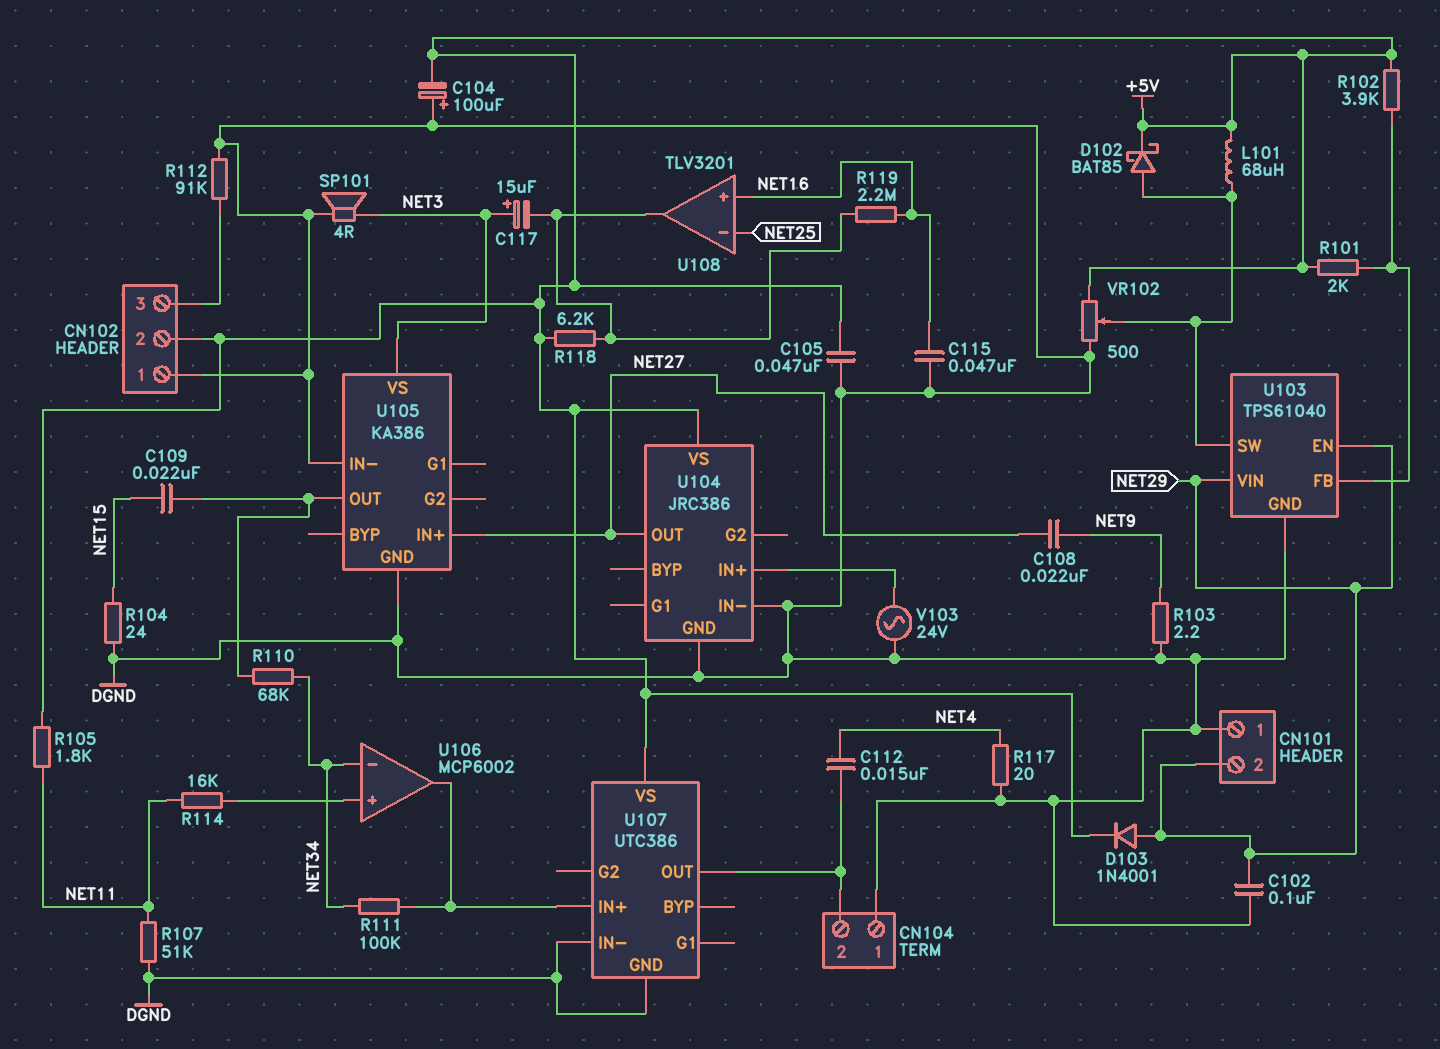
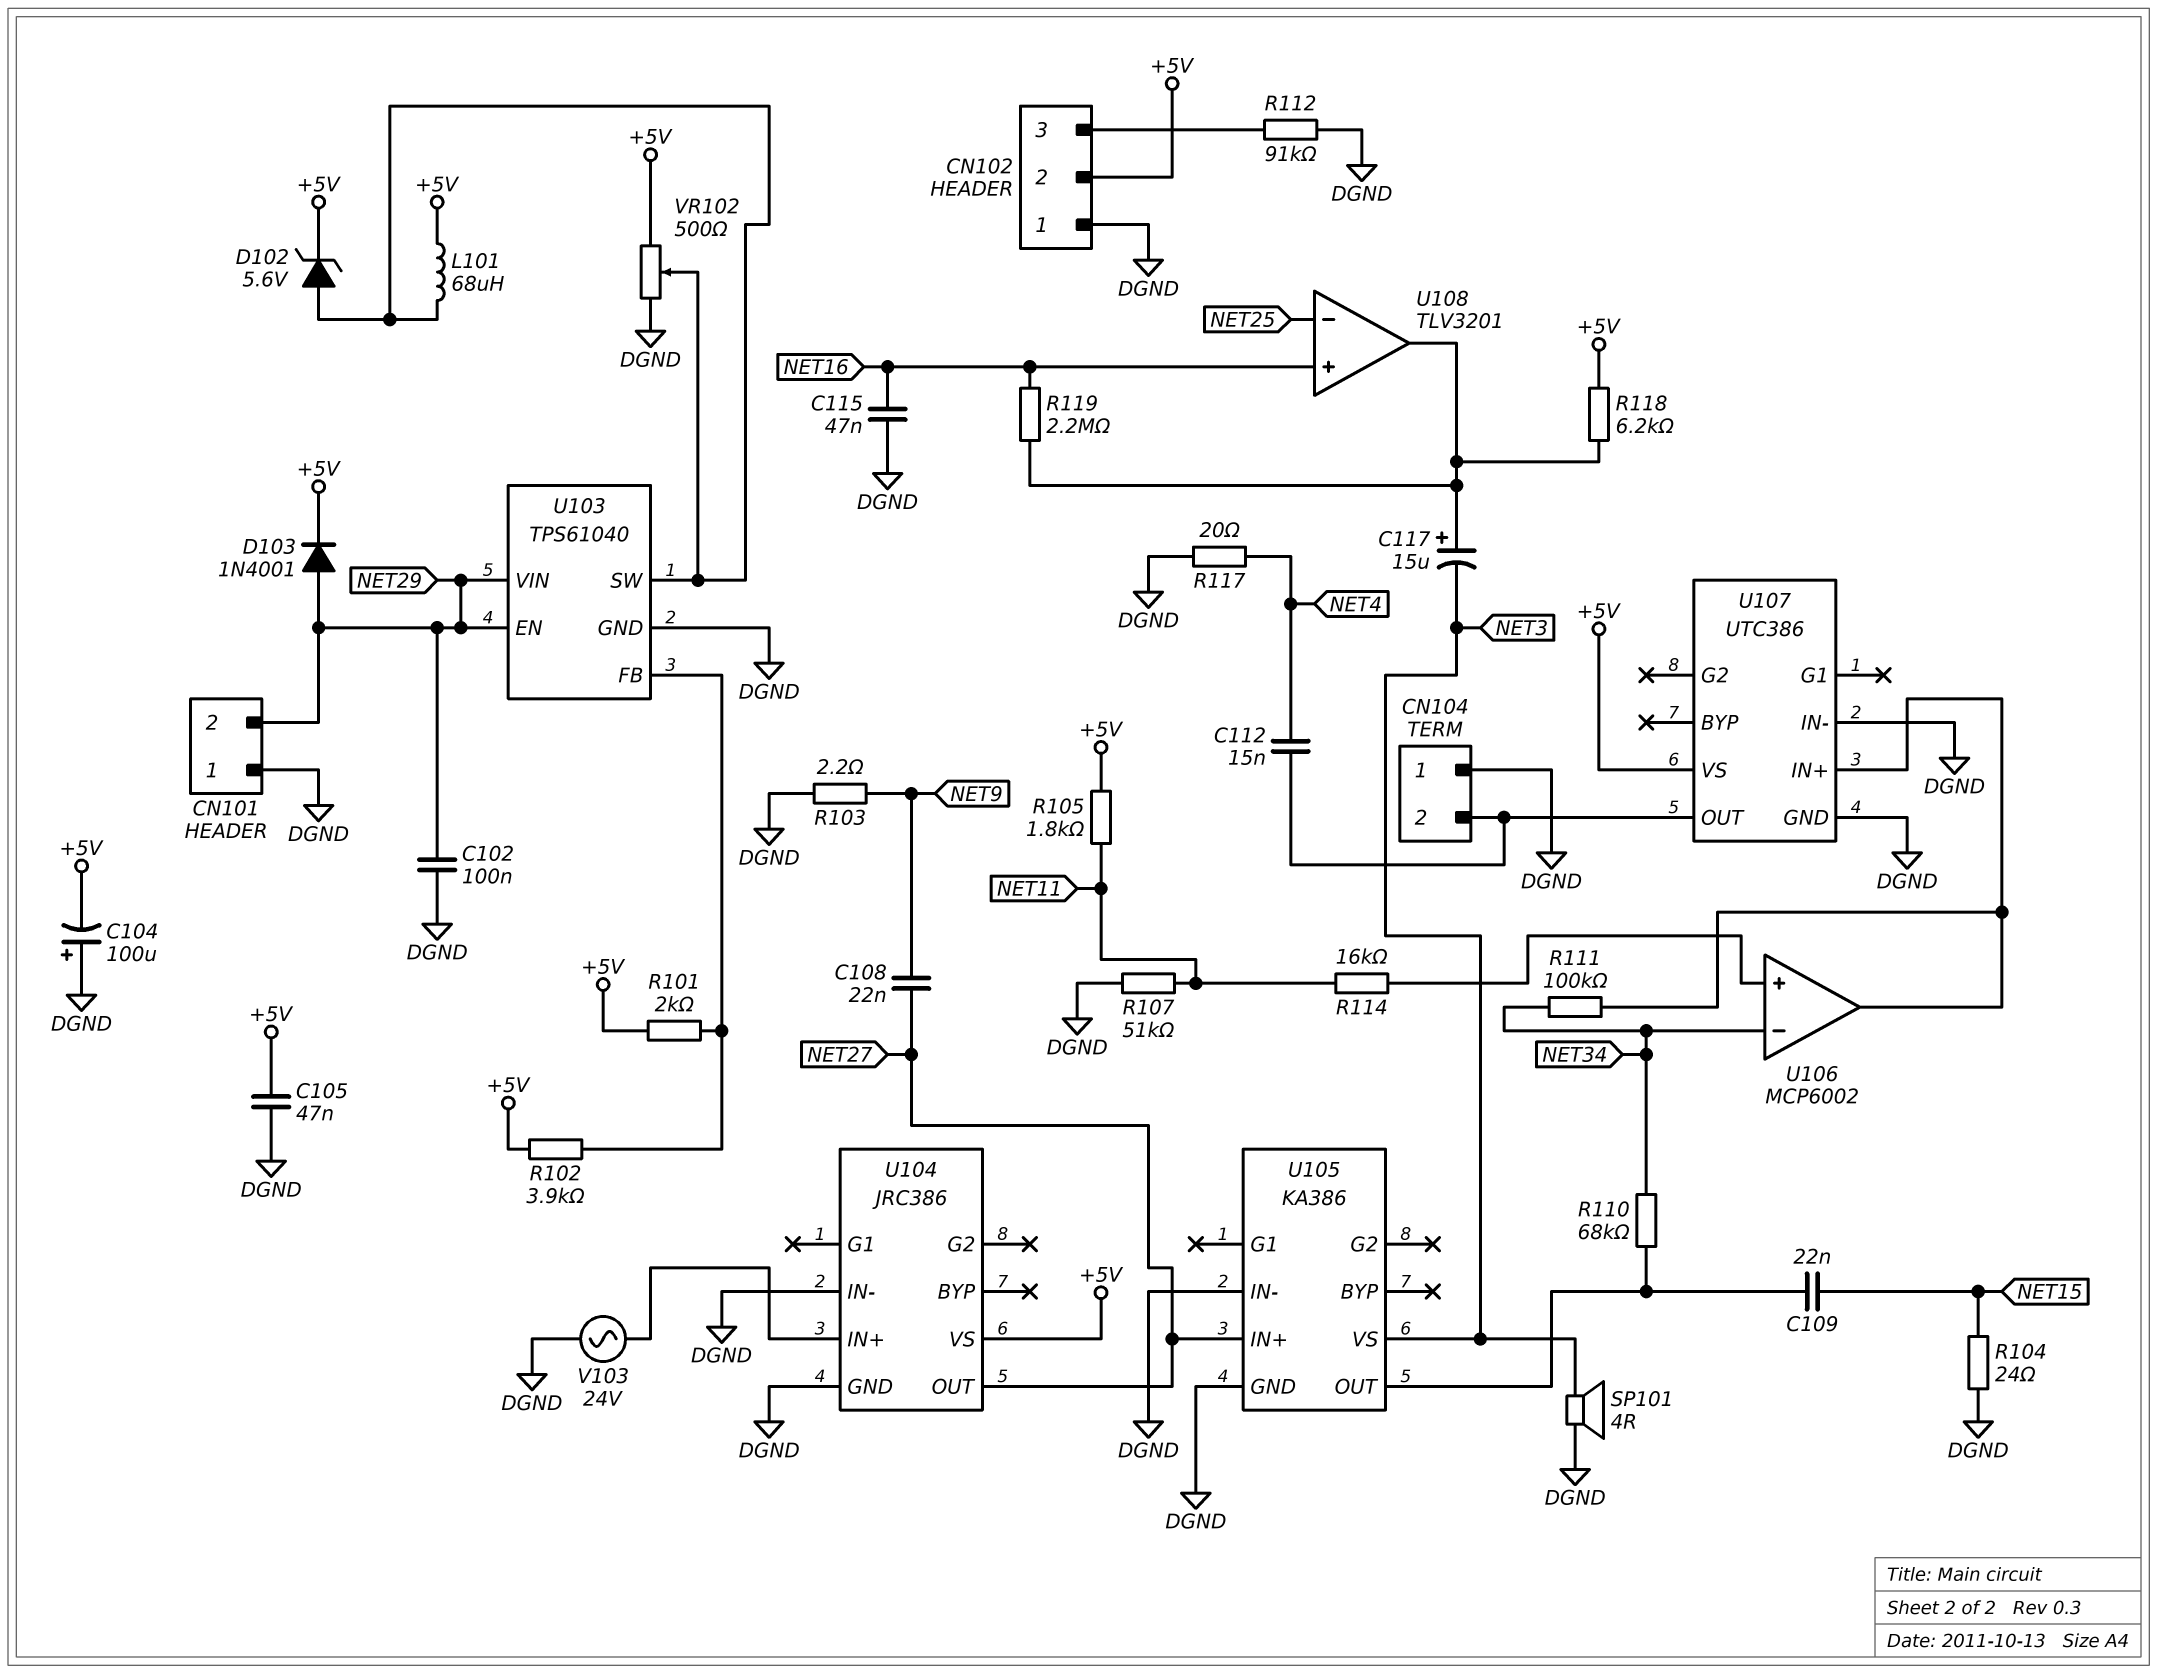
C117: 15uF (plus NET3, minus U108/out) -> 15uF (plus U108/out, minus NET3)
D102: schottky BAT85 (A U103/SW, K +5V) -> zener 5.6V (A U103/SW, K +5V)

